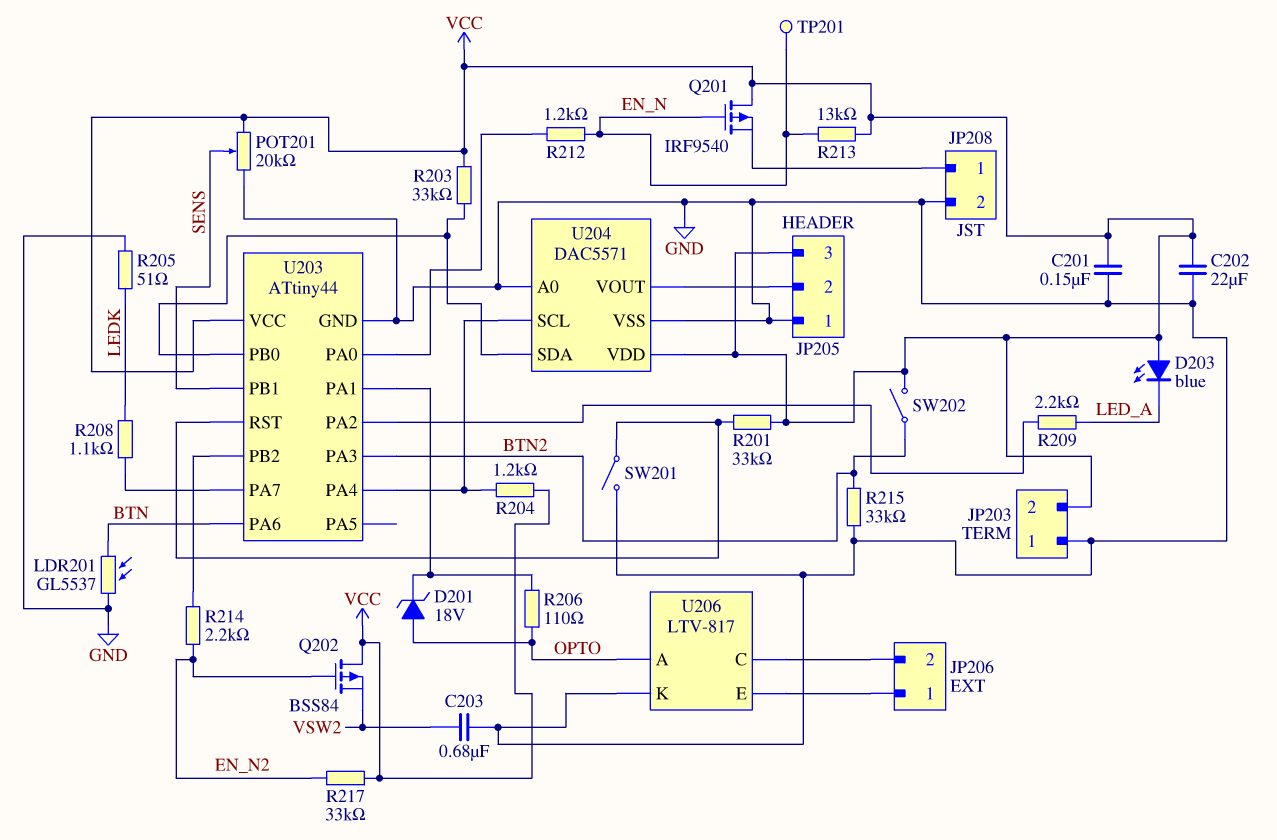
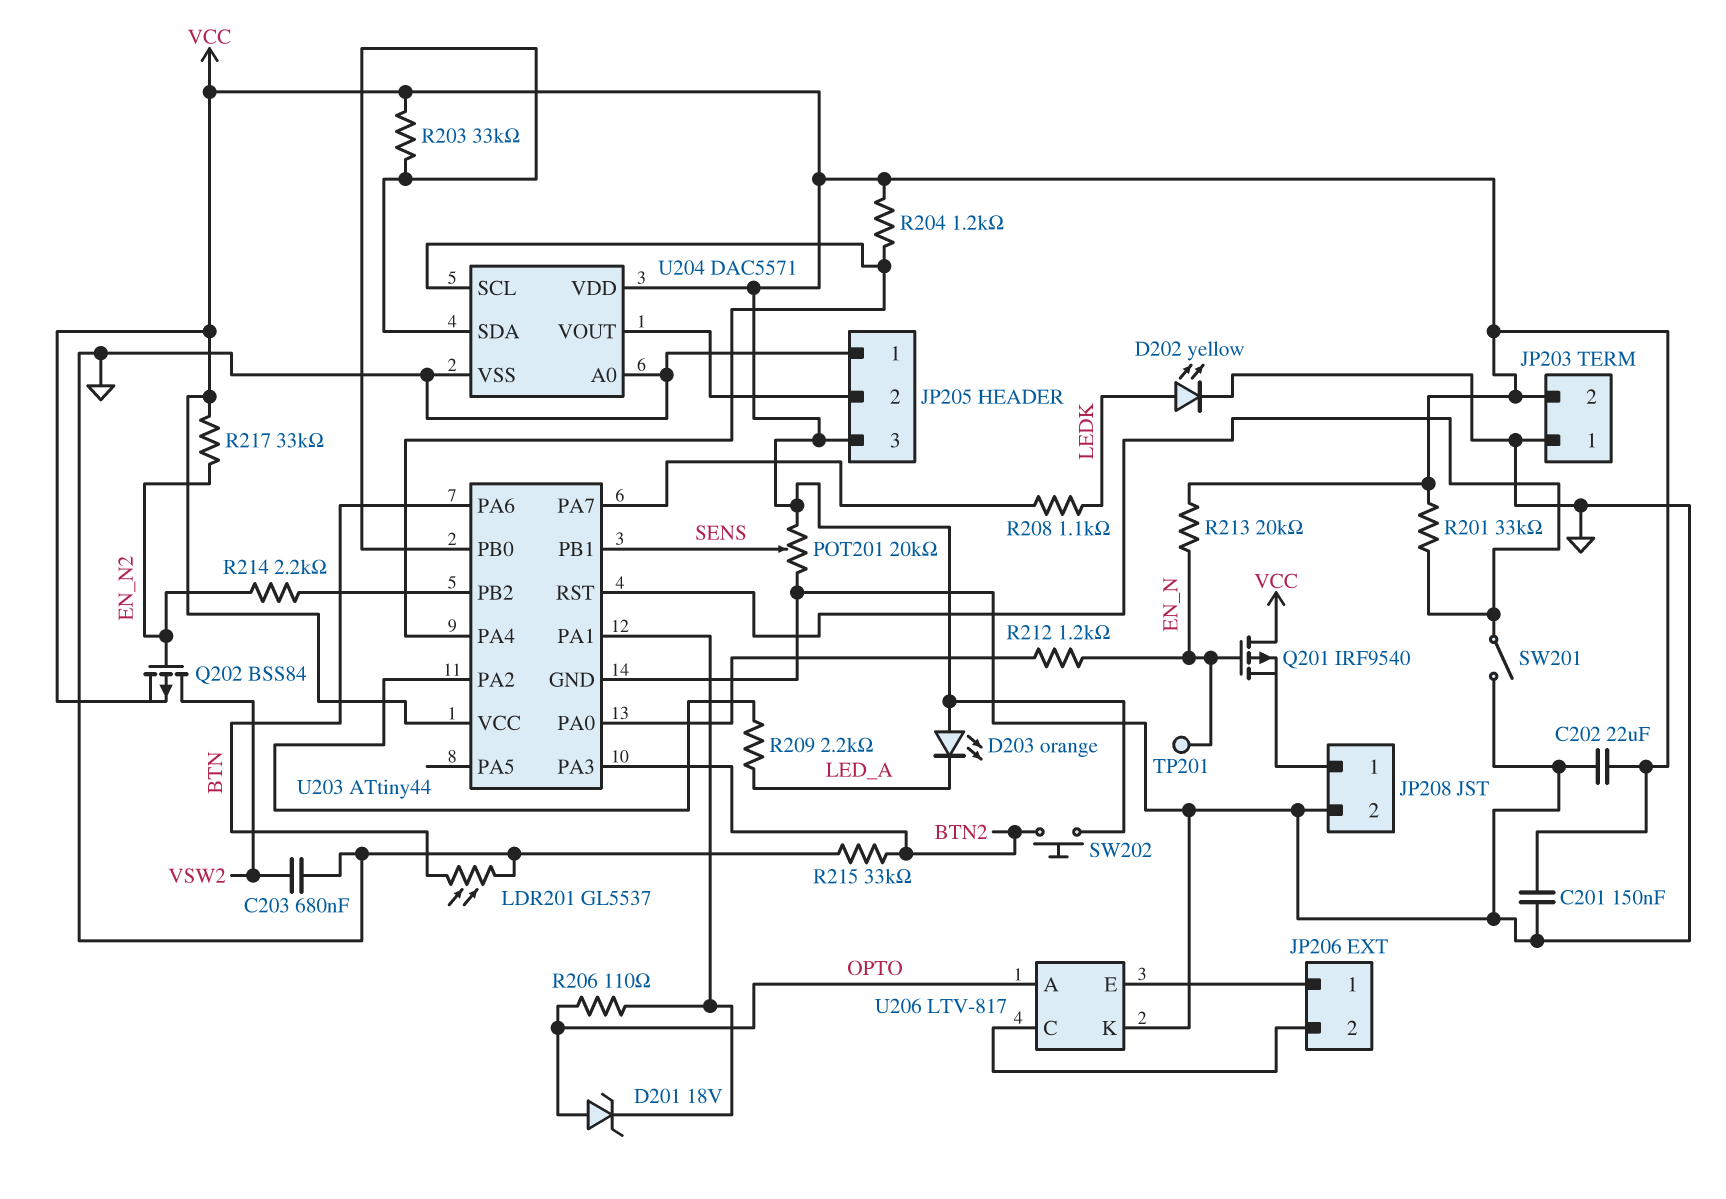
D202: none -> LED yellow (A LEDK, K GND)
D203: LED blue (A VCC, K LED_A) -> LED orange (A VCC, K LED_A)
Q202: PMOS BSS84 (G EN_N2, D VCC, S VSW2) -> PMOS BSS84 (G EN_N2, D VSW2, S VCC)
R205: 51 (GND, LEDK) -> none
R213: 13k (EN_N, VCC) -> 20k (EN_N, VCC)
SW202: switch (BTN2, VCC) -> button (BTN2, VCC)

